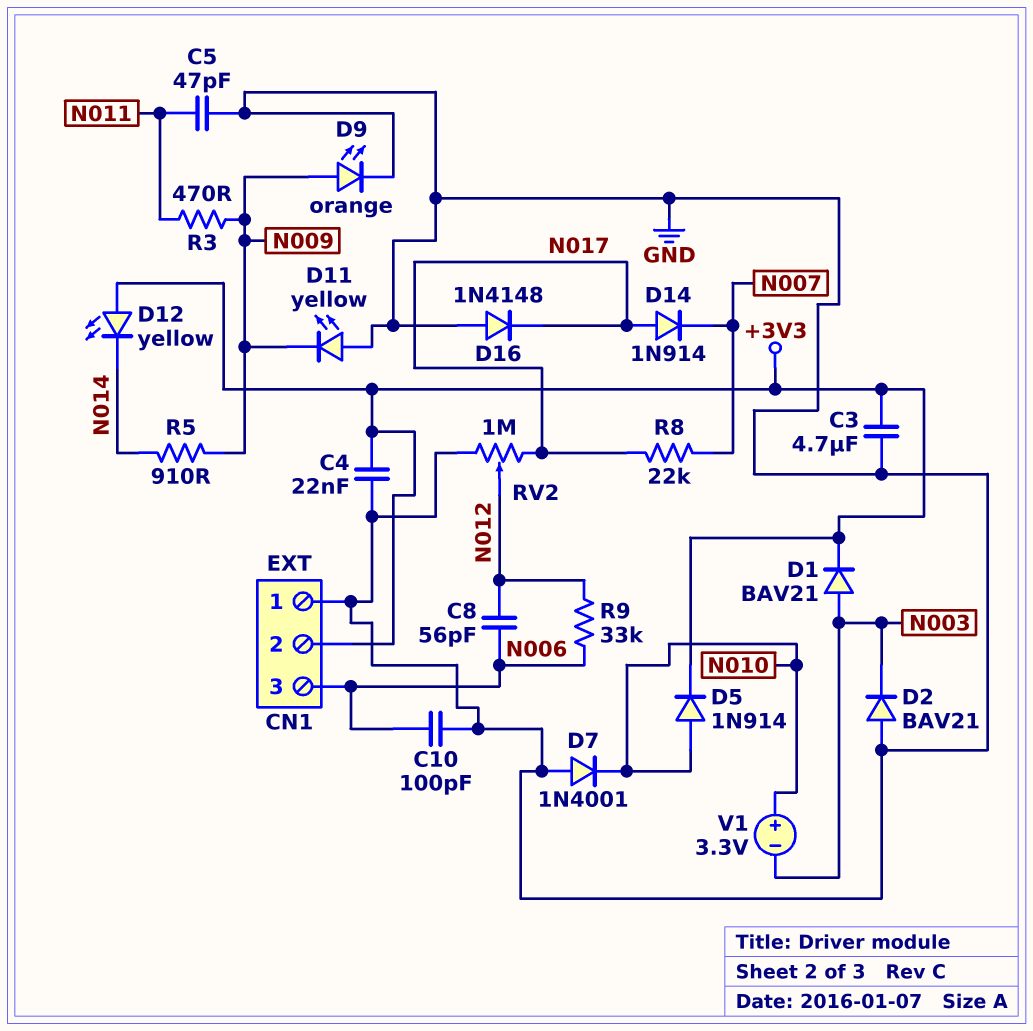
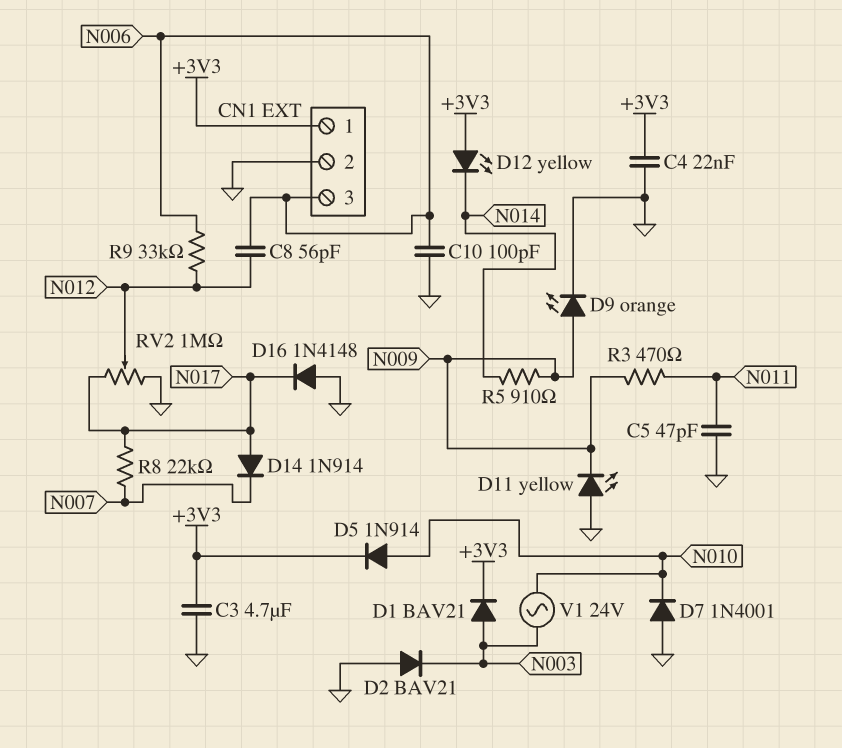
CN1 pin 1: GND -> +3V3
CN1 pin 2: +3V3 -> GND
V1: 3.3V (plus N010, minus N003) -> AC 24V (N003, N010)

